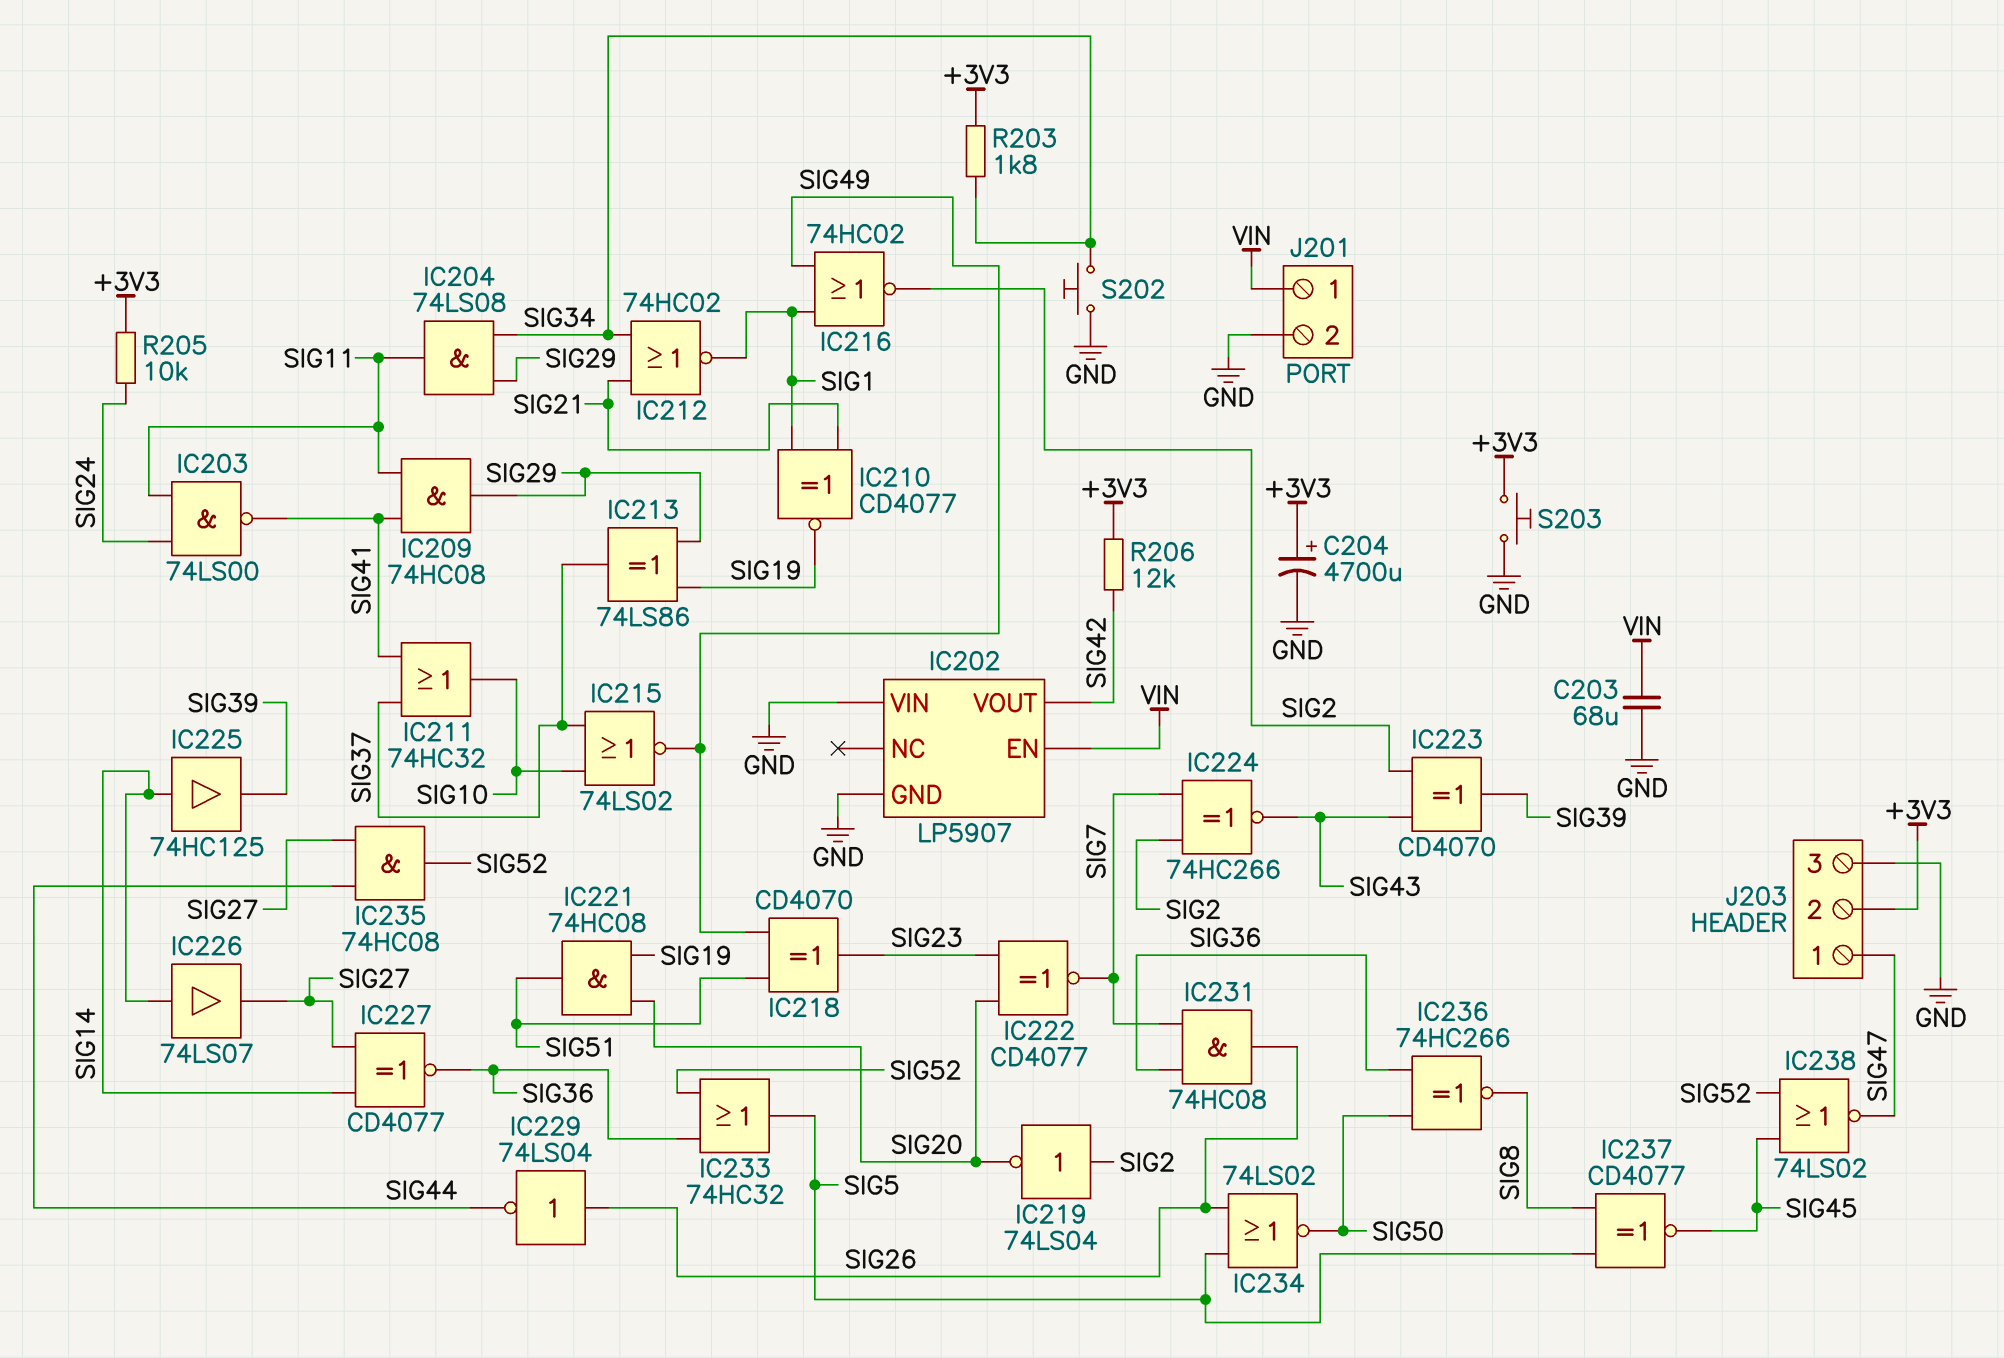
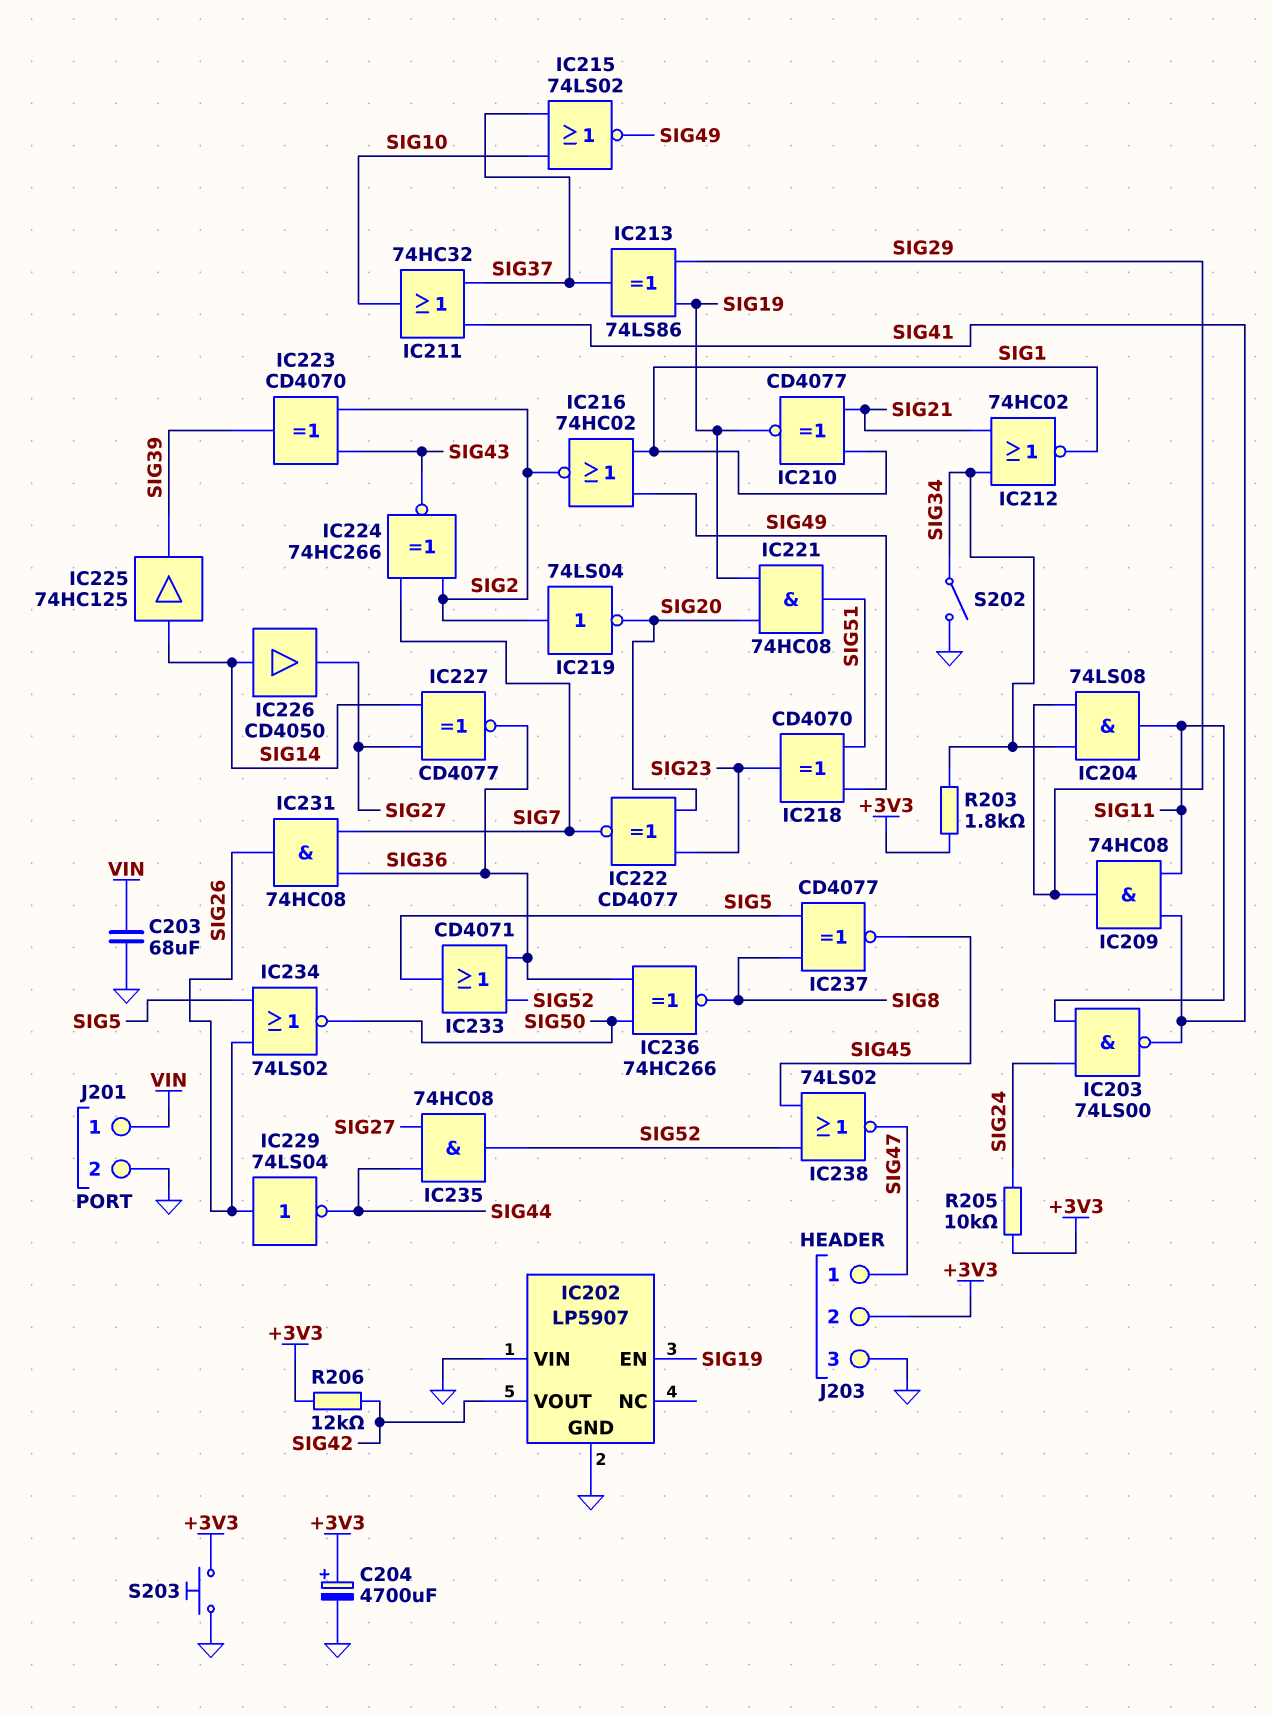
IC202 pin EN: VIN -> SIG19
IC226: buffer 74LS07 (in SIG14, out SIG27) -> buffer CD4050 (in SIG14, out SIG27)
IC233: OR 74HC32 (in SIG36, in SIG52, out SIG5) -> OR CD4071 (in SIG36, in SIG52, out SIG5)
S202: button (GND, SIG34) -> switch (GND, SIG34)

